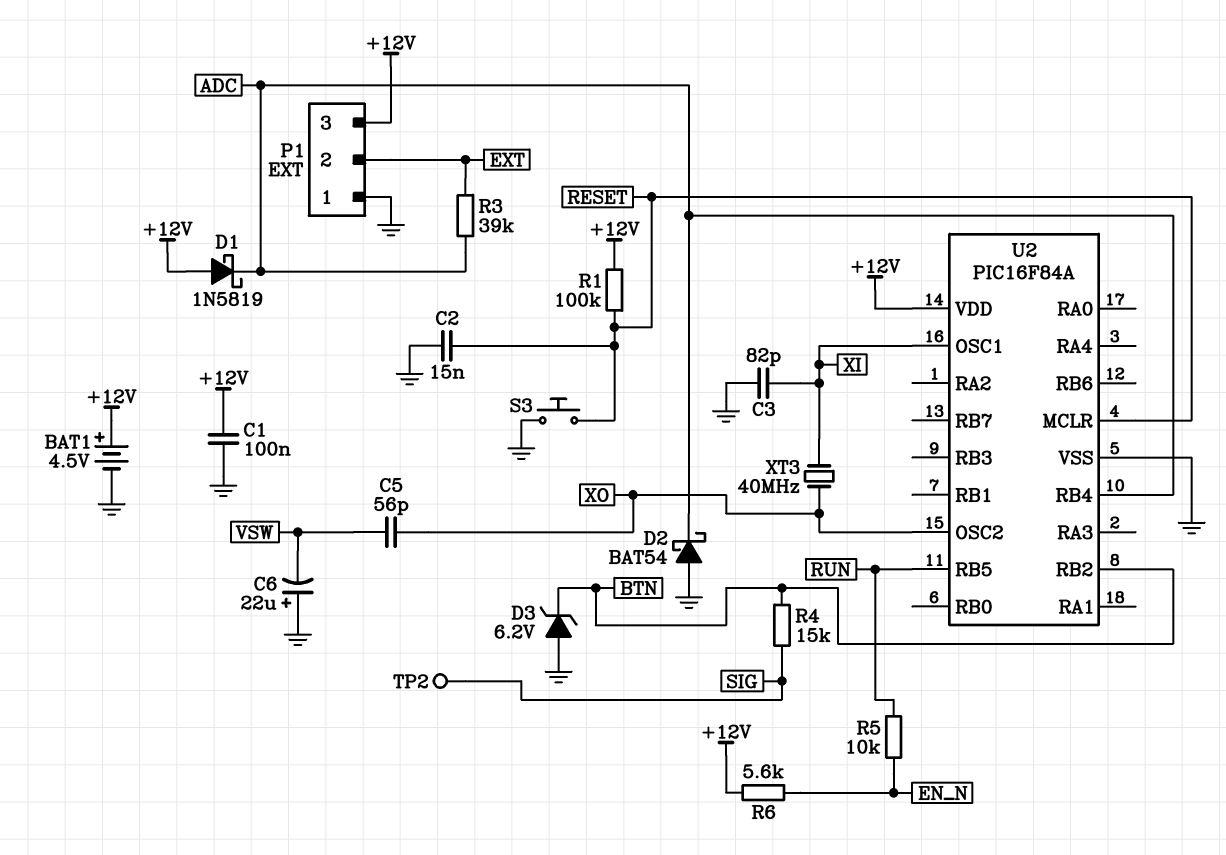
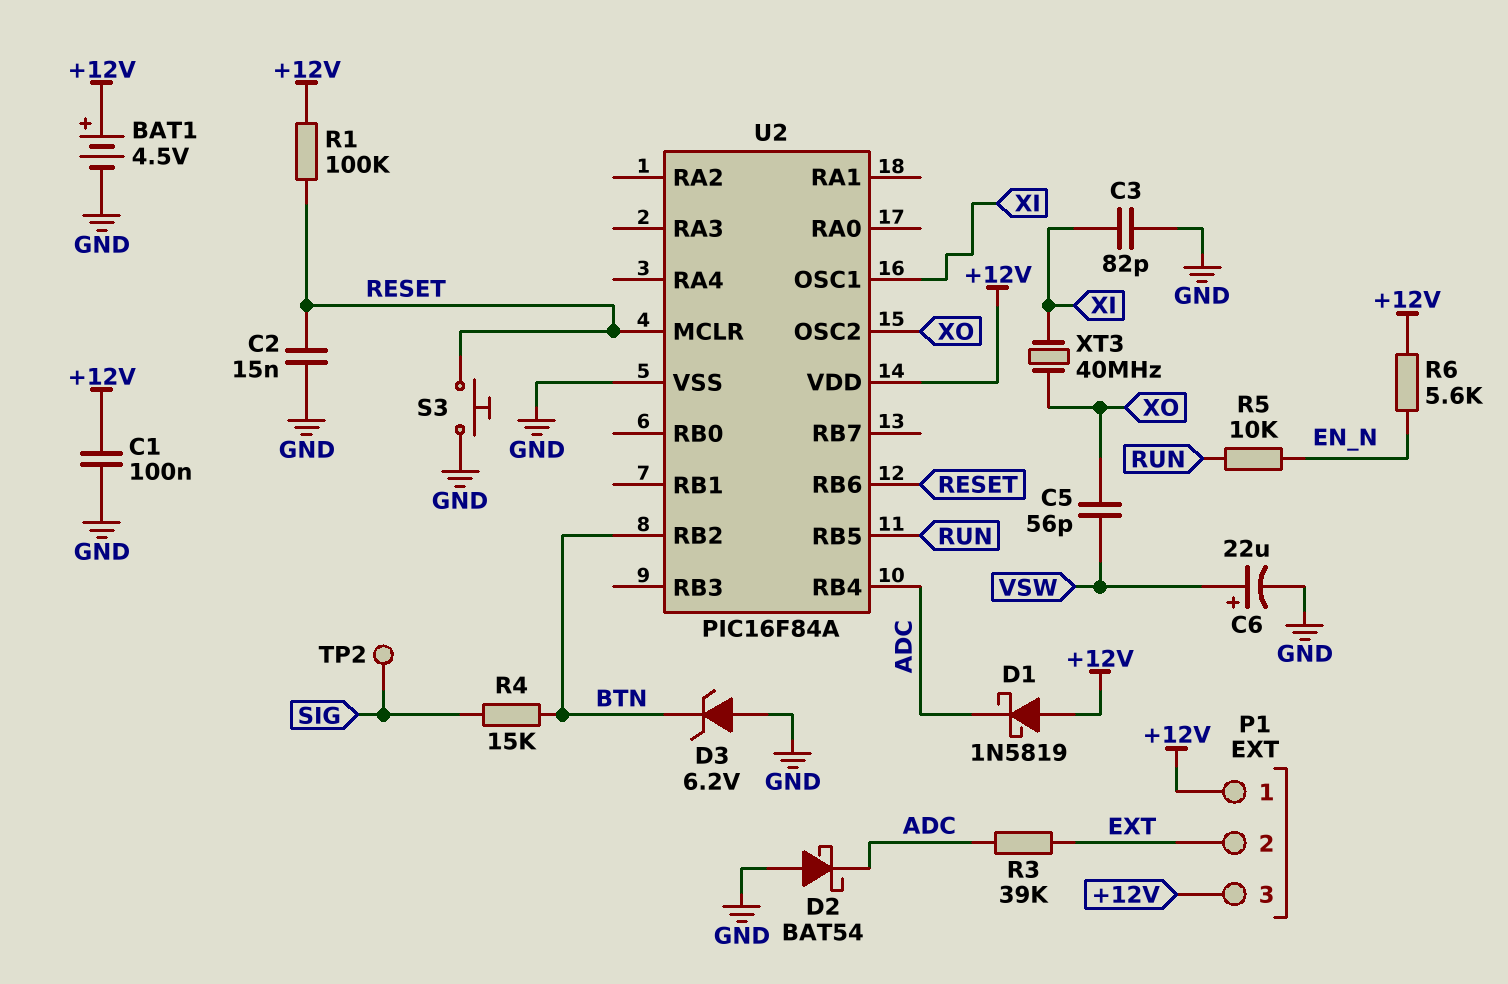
C6: 22uF (plus GND, minus VSW) -> 22uF (plus VSW, minus GND)
P1 pin 1: GND -> +12V
U2 pin RB6: none -> RESET

